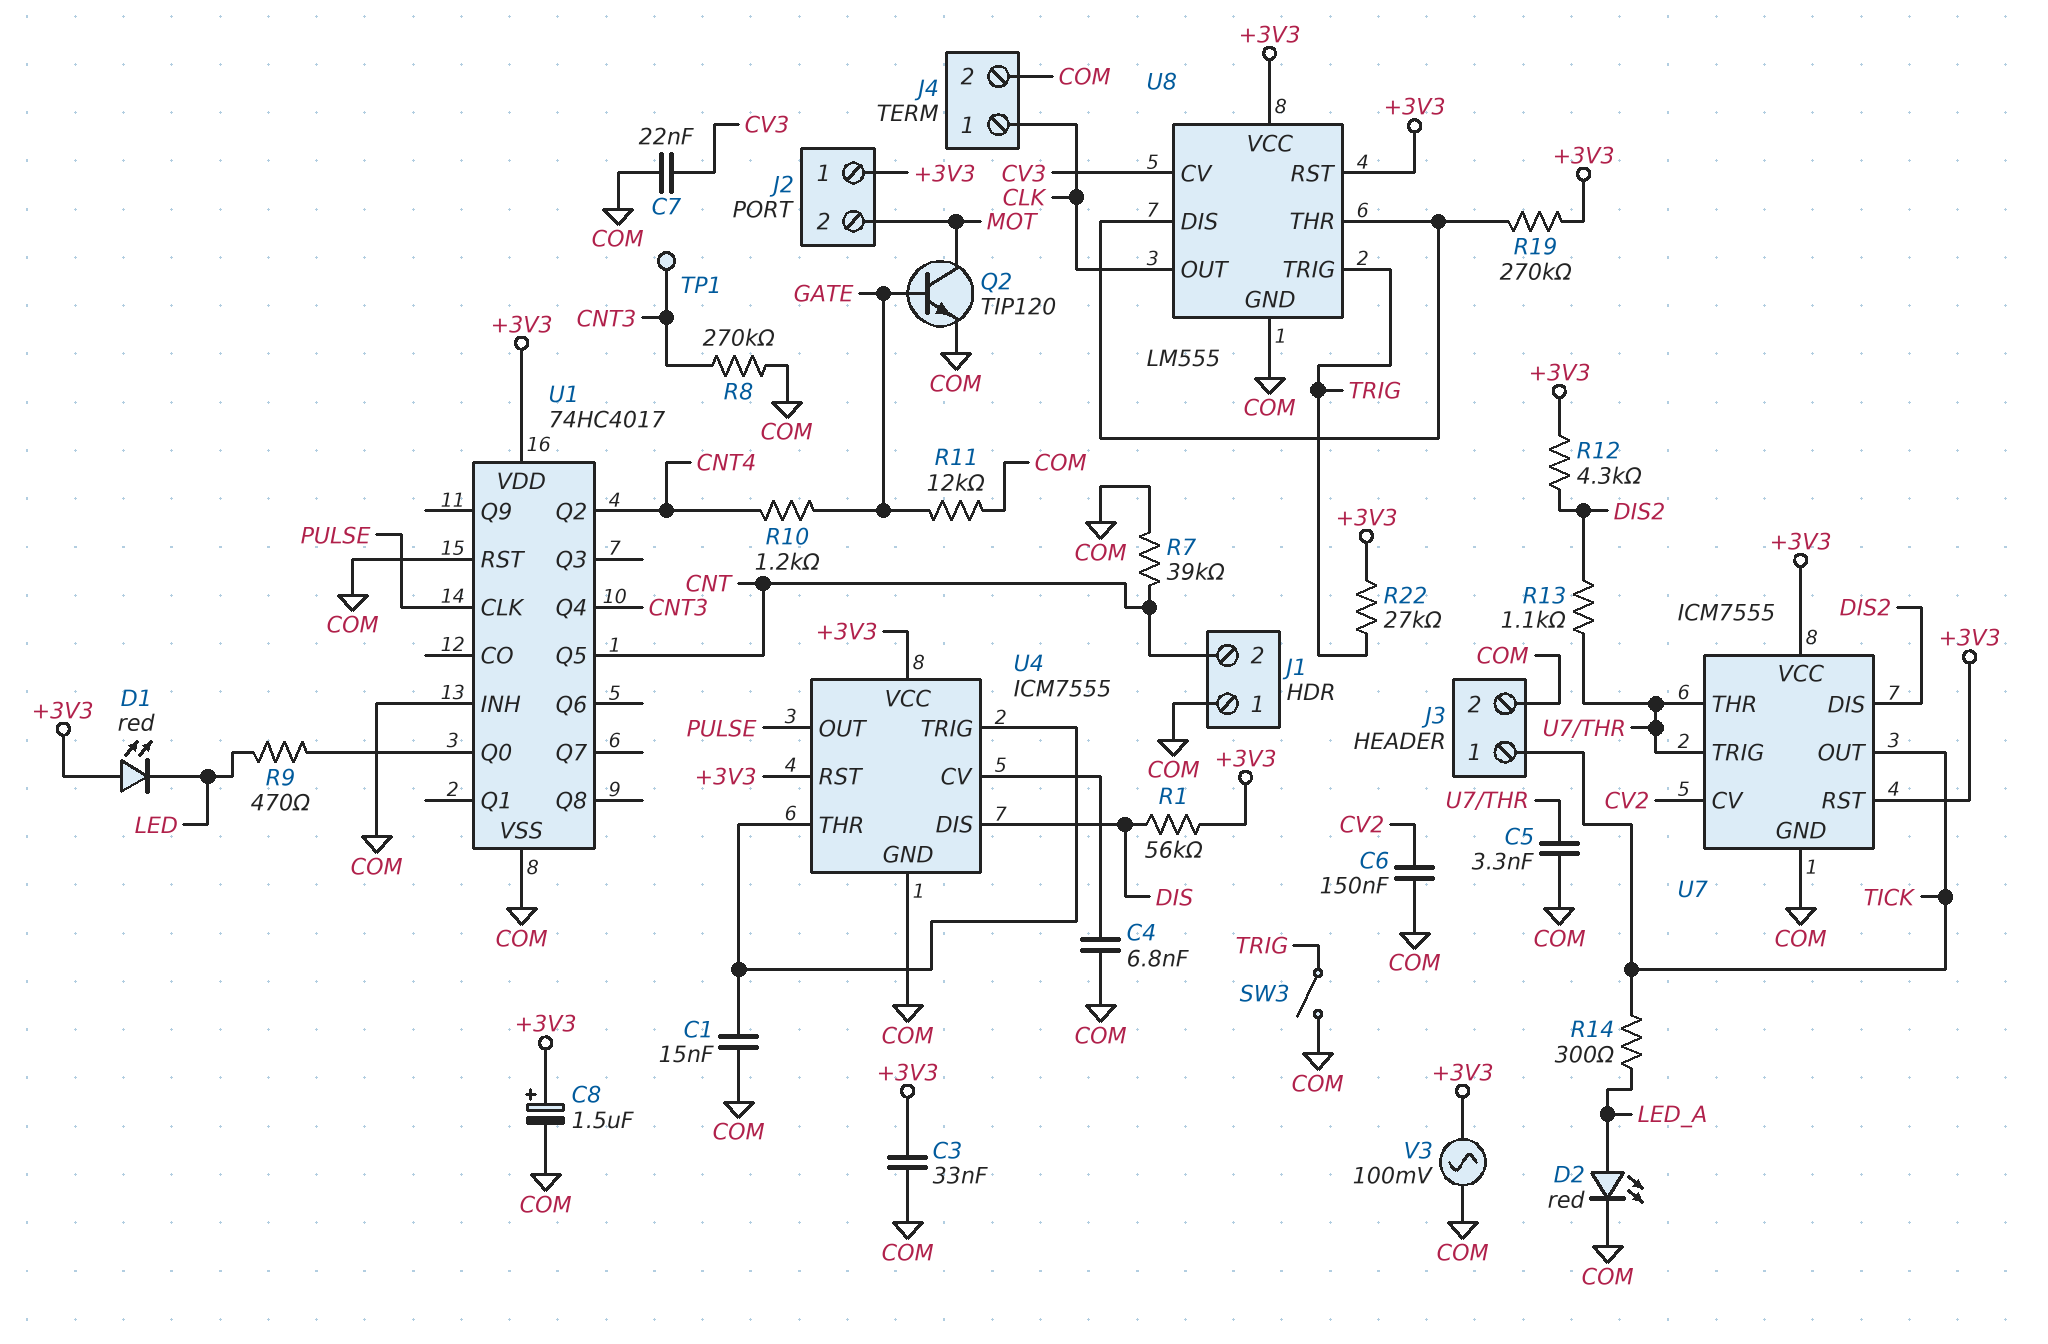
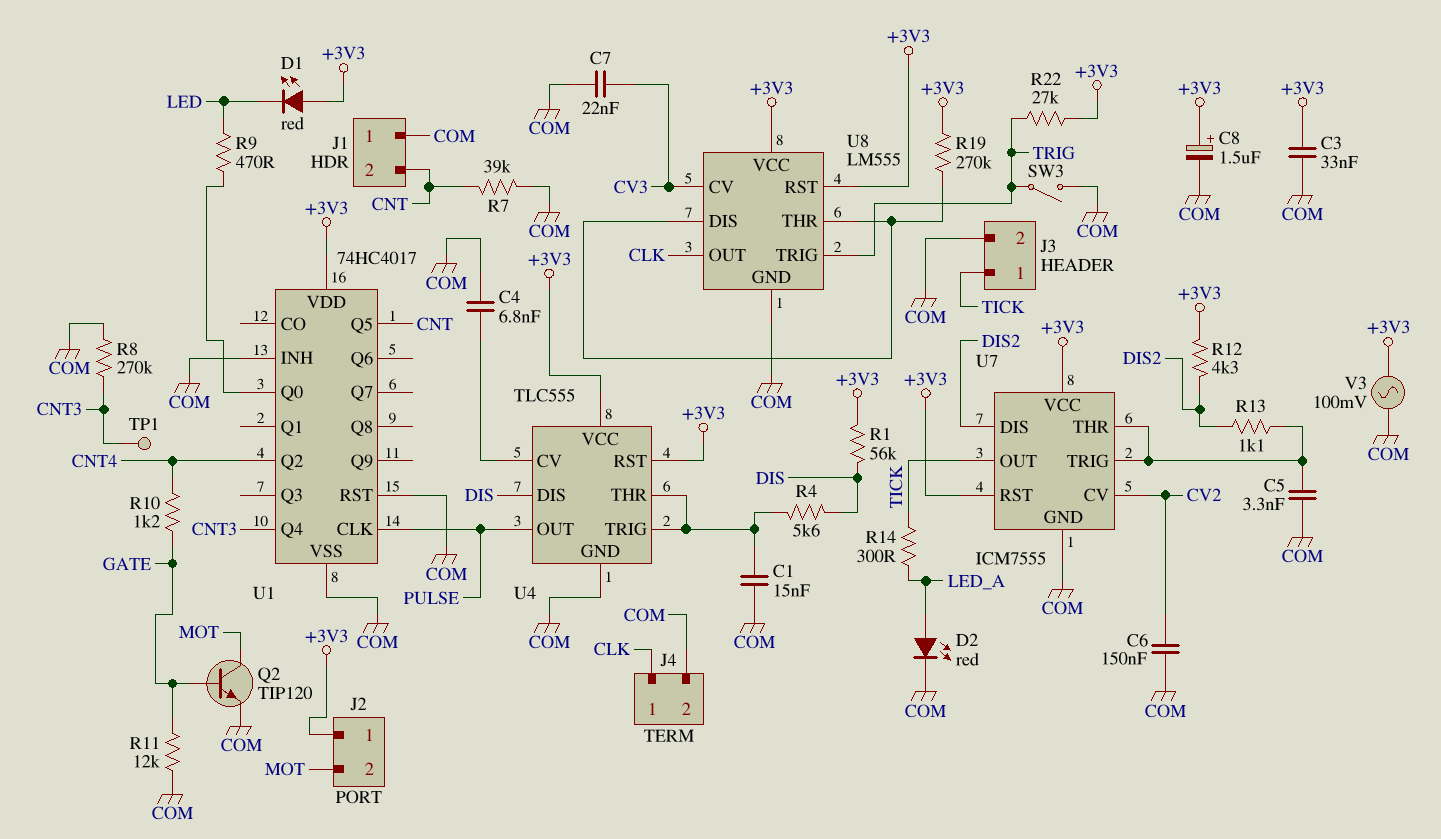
R4: none -> 5.6k (DIS, U4/THR)
U4: ICM7555 -> TLC555

